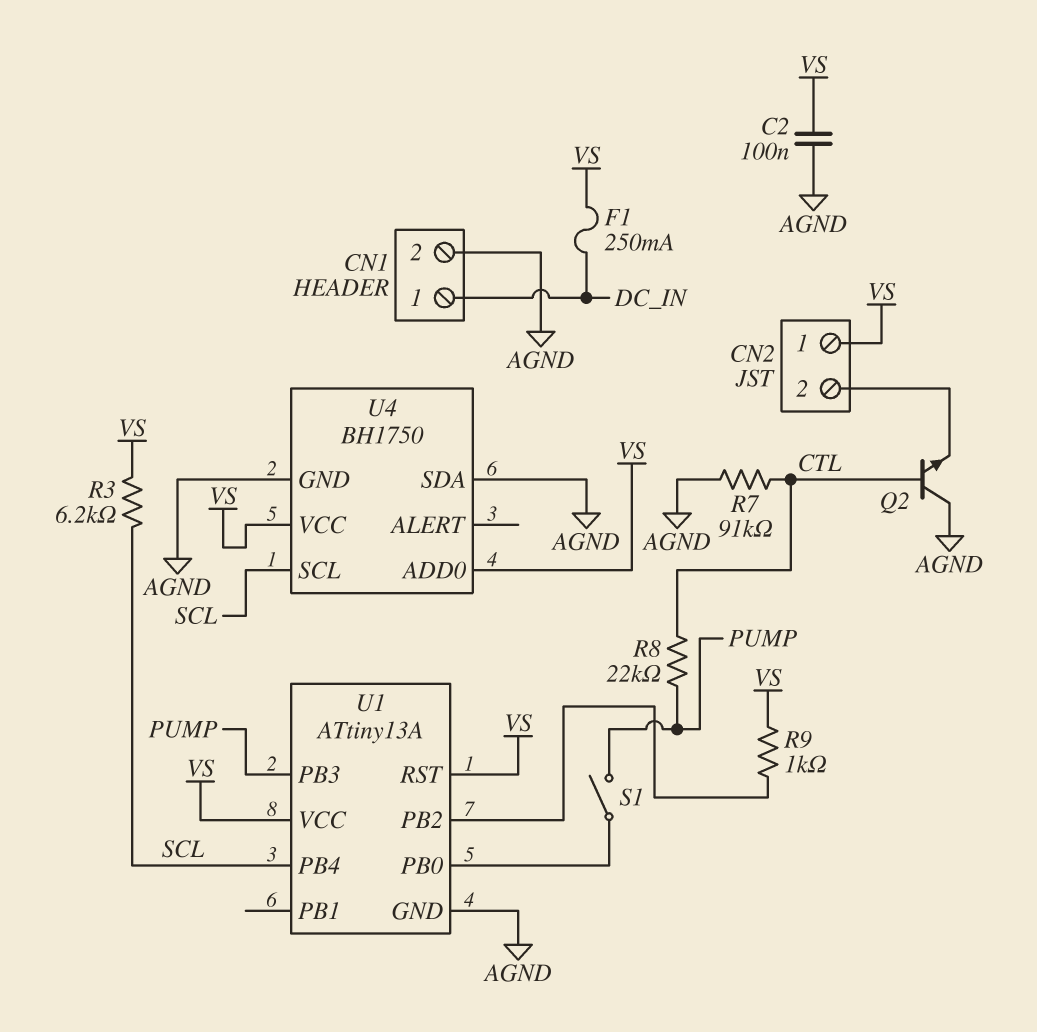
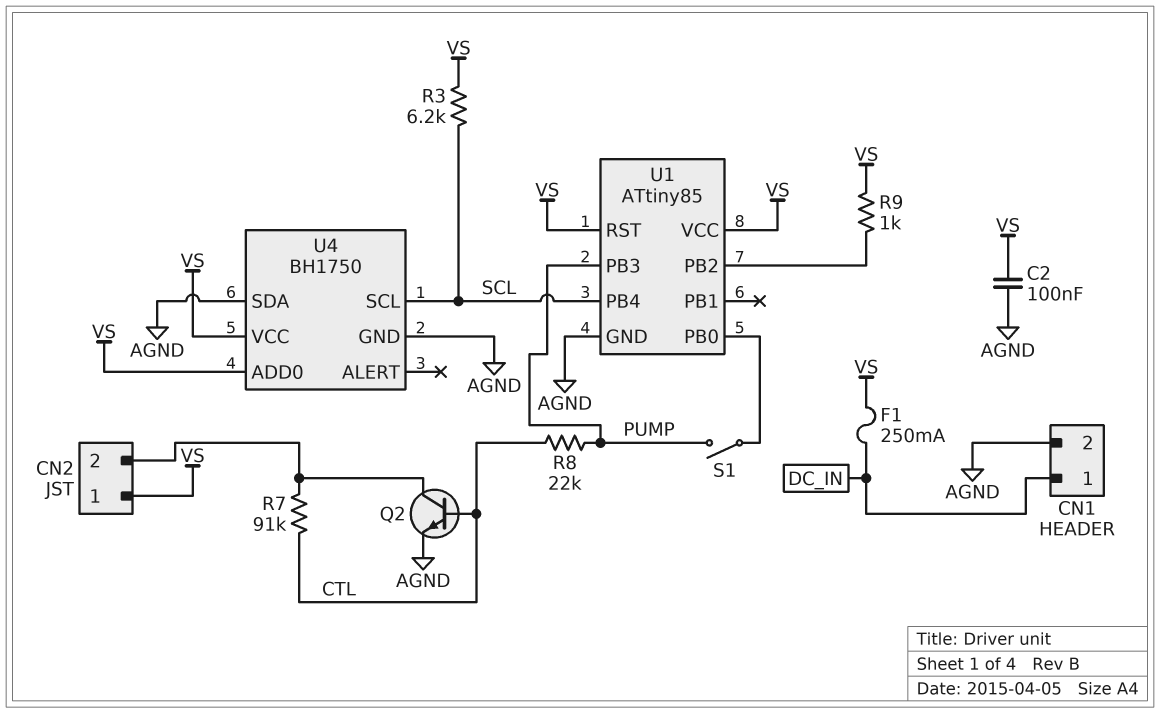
Q2: NPN (B CTL, C AGND, E CN2/2) -> NPN (B CTL, C CN2/2, E AGND)
R7: 91k (AGND, CTL) -> 91k (CN2/2, CTL)
U1: ATtiny13A -> ATtiny85

